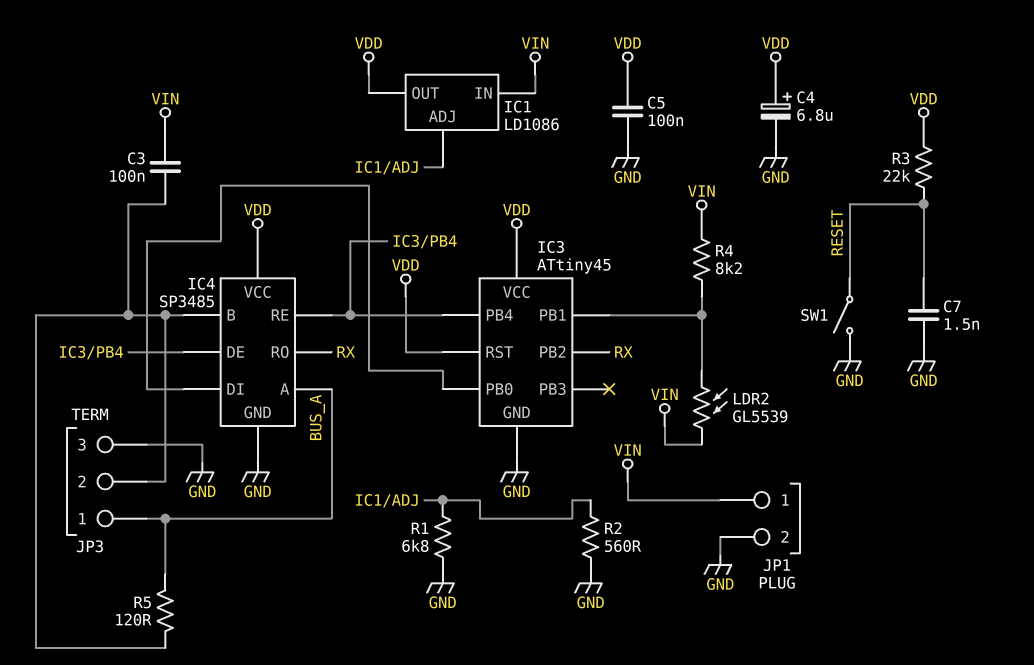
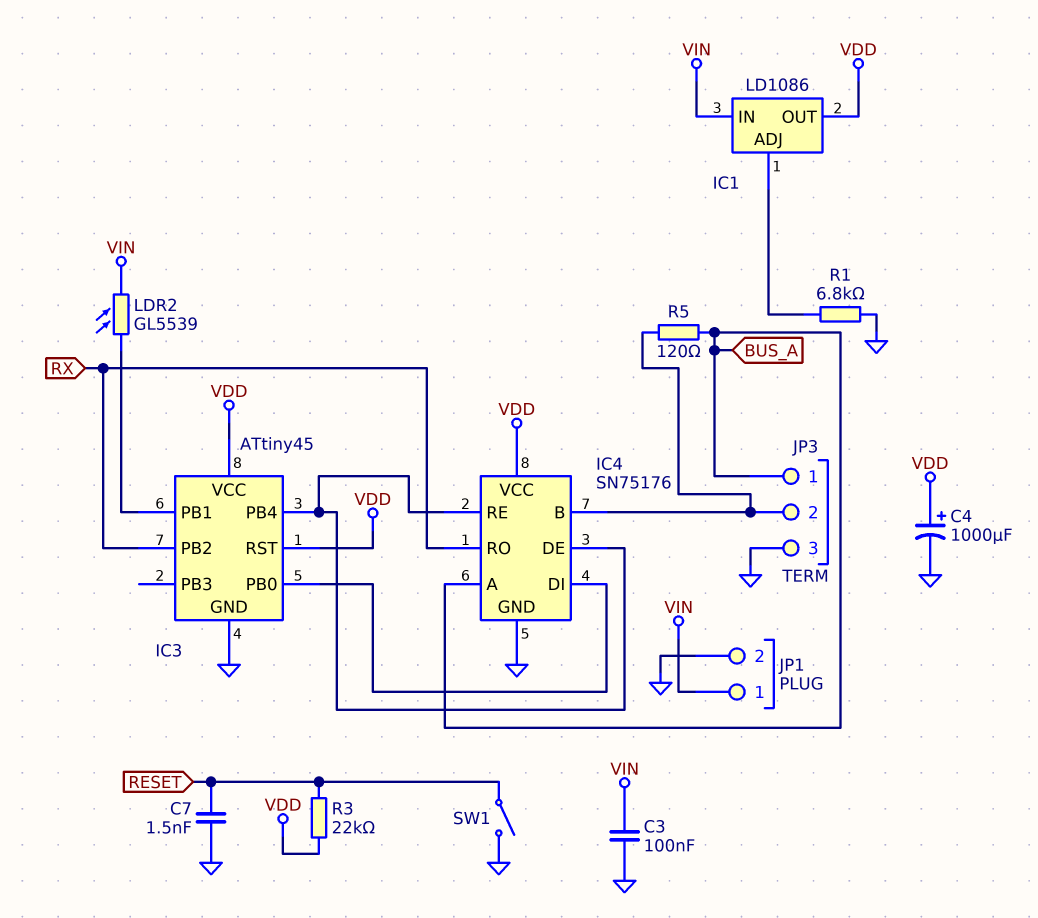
C3: 100nF (IC4/B, VIN) -> 100nF (GND, VIN)
C4: 6.8uF (plus VDD, minus GND) -> 1000uF (plus VDD, minus GND)
C5: 100nF (GND, VDD) -> none
IC4: SP3485 -> SN75176
R2: 560 (GND, IC1/ADJ) -> none
R4: 8.2k (IC3/PB1, VIN) -> none

